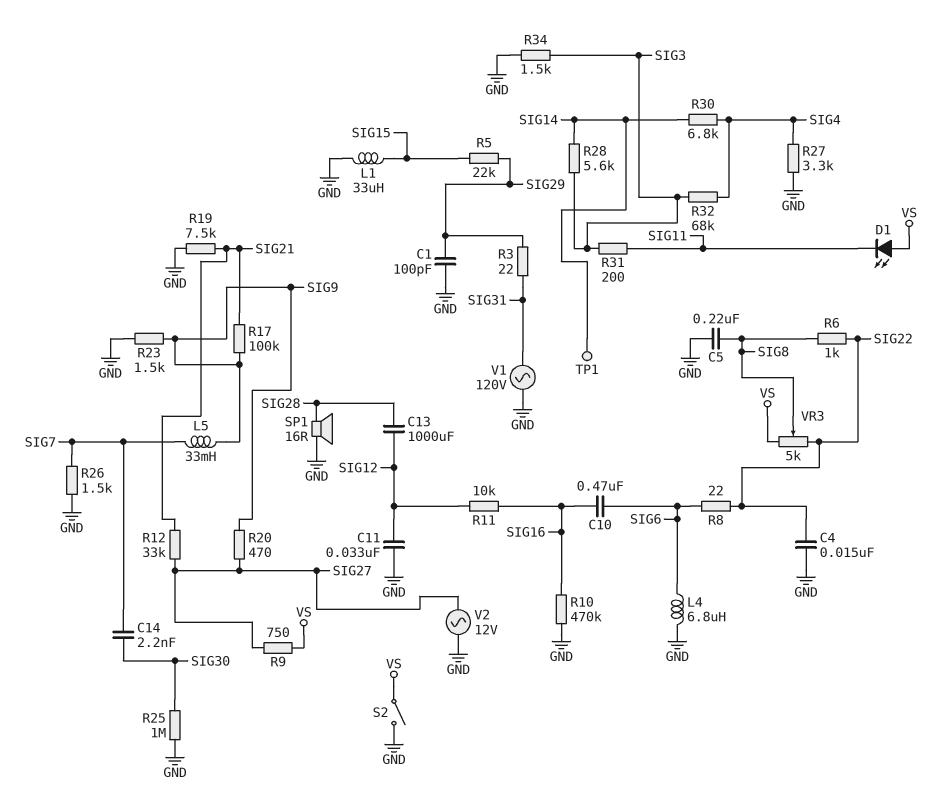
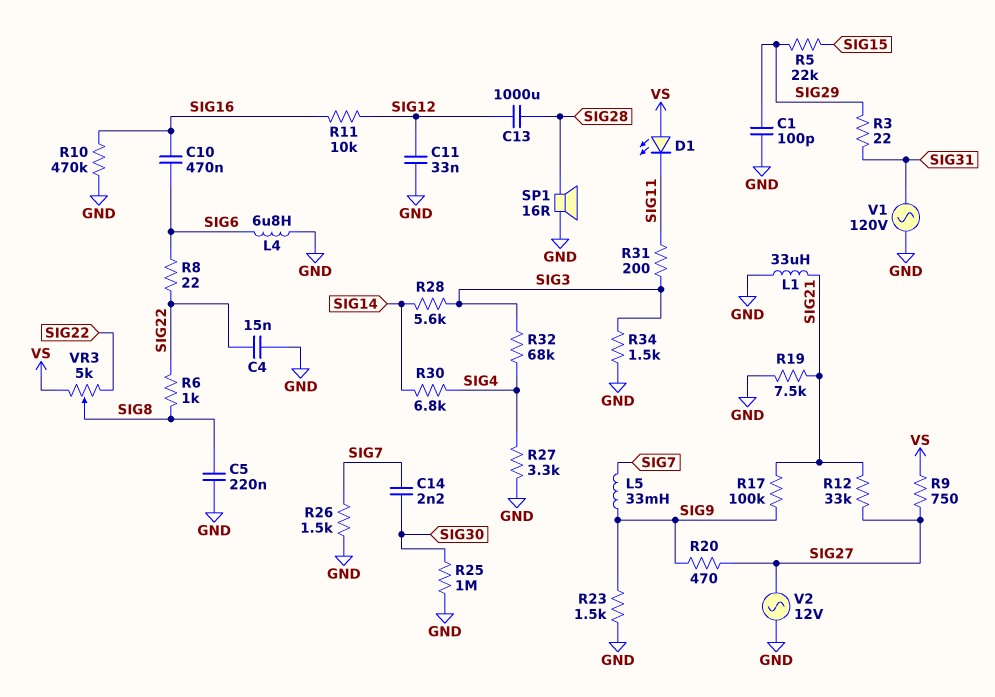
L1: 33uH (GND, SIG15) -> 33uH (GND, SIG21)
S2: switch (GND, VS) -> none
TP1: test point (SIG14) -> none

